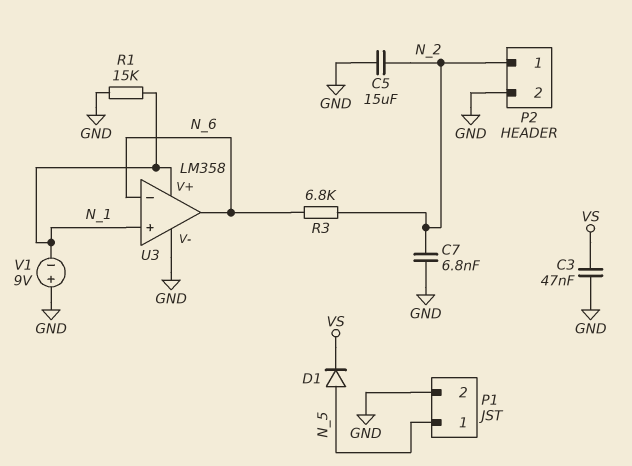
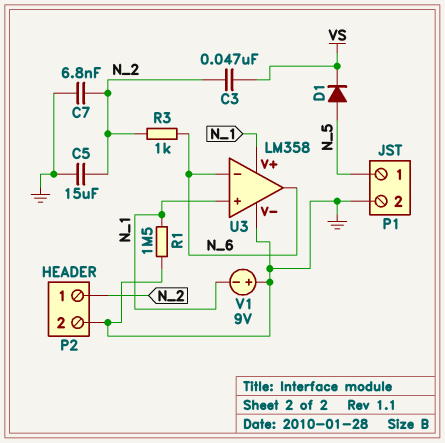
C3: 47nF (GND, VS) -> 47nF (N_2, VS)
R1: 15k (GND, N_1) -> 1.5M (GND, N_1)
R3: 6.8k (N_2, N_6) -> 1k (N_2, N_6)

